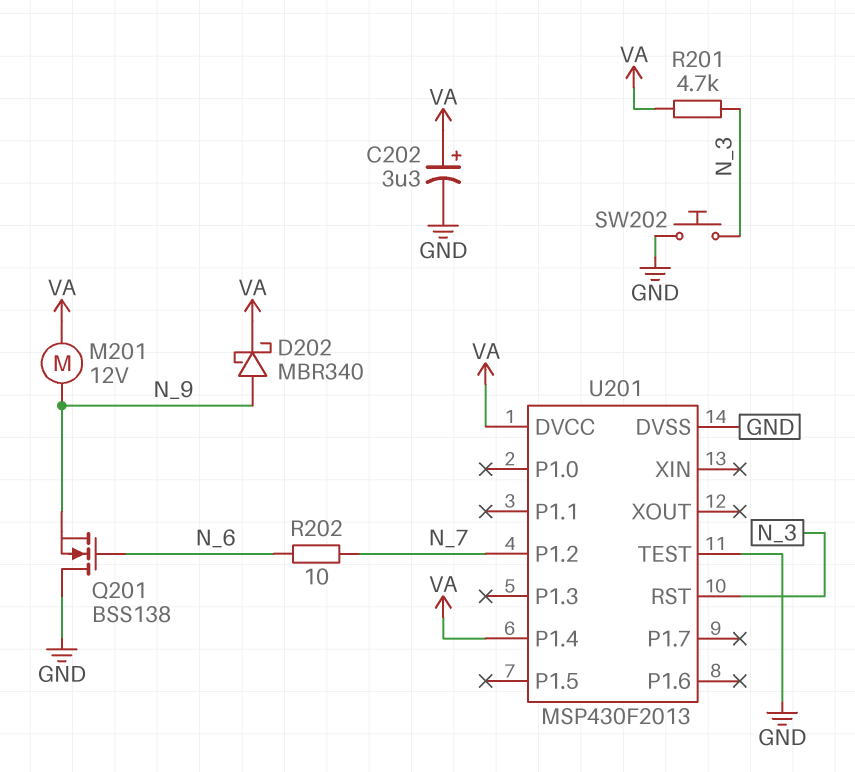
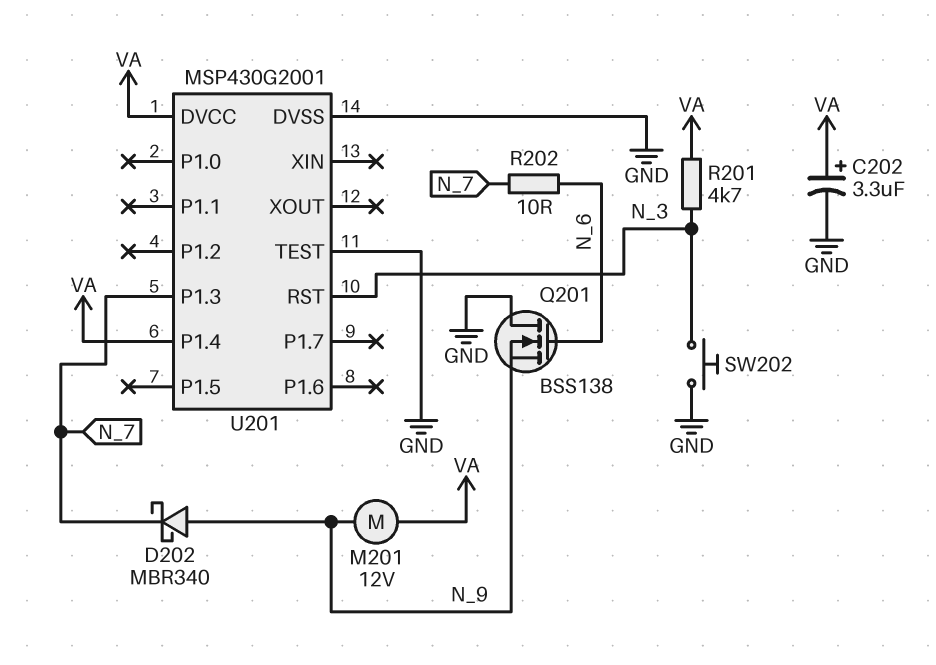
D202: schottky MBR340 (A N_9, K VA) -> schottky MBR340 (A N_9, K N_7)
U201: MSP430F2013 -> MSP430G2001
U201 pin P1.2: N_7 -> none
U201 pin P1.3: none -> N_7

